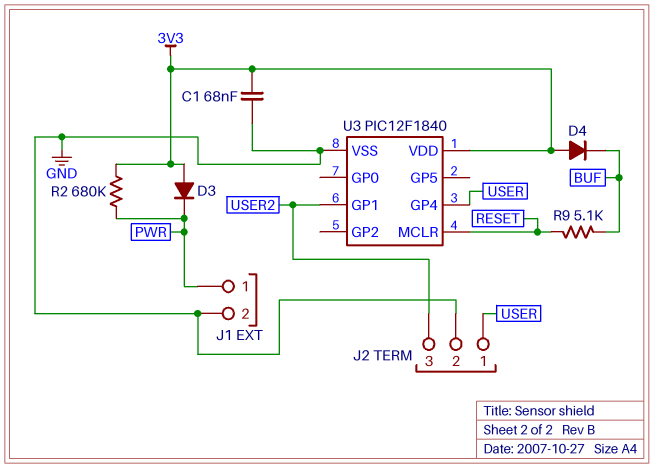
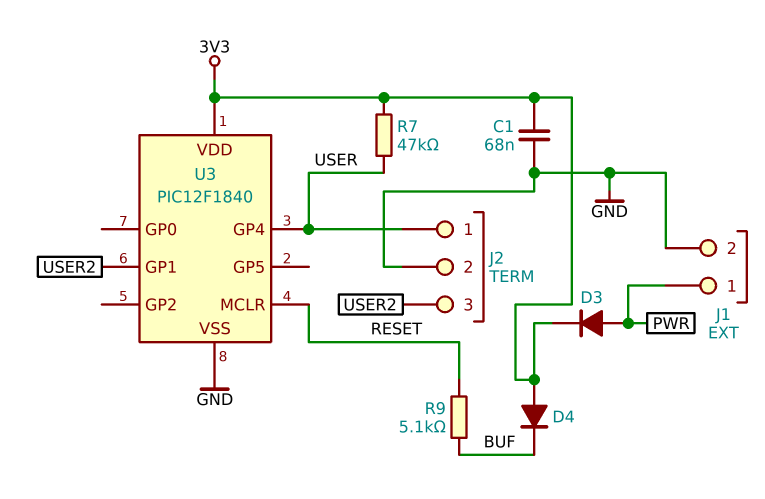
D3: diode (A 3V3, K PWR) -> diode (A PWR, K 3V3)
R2: 680k (3V3, PWR) -> none
R7: none -> 47k (3V3, USER)

